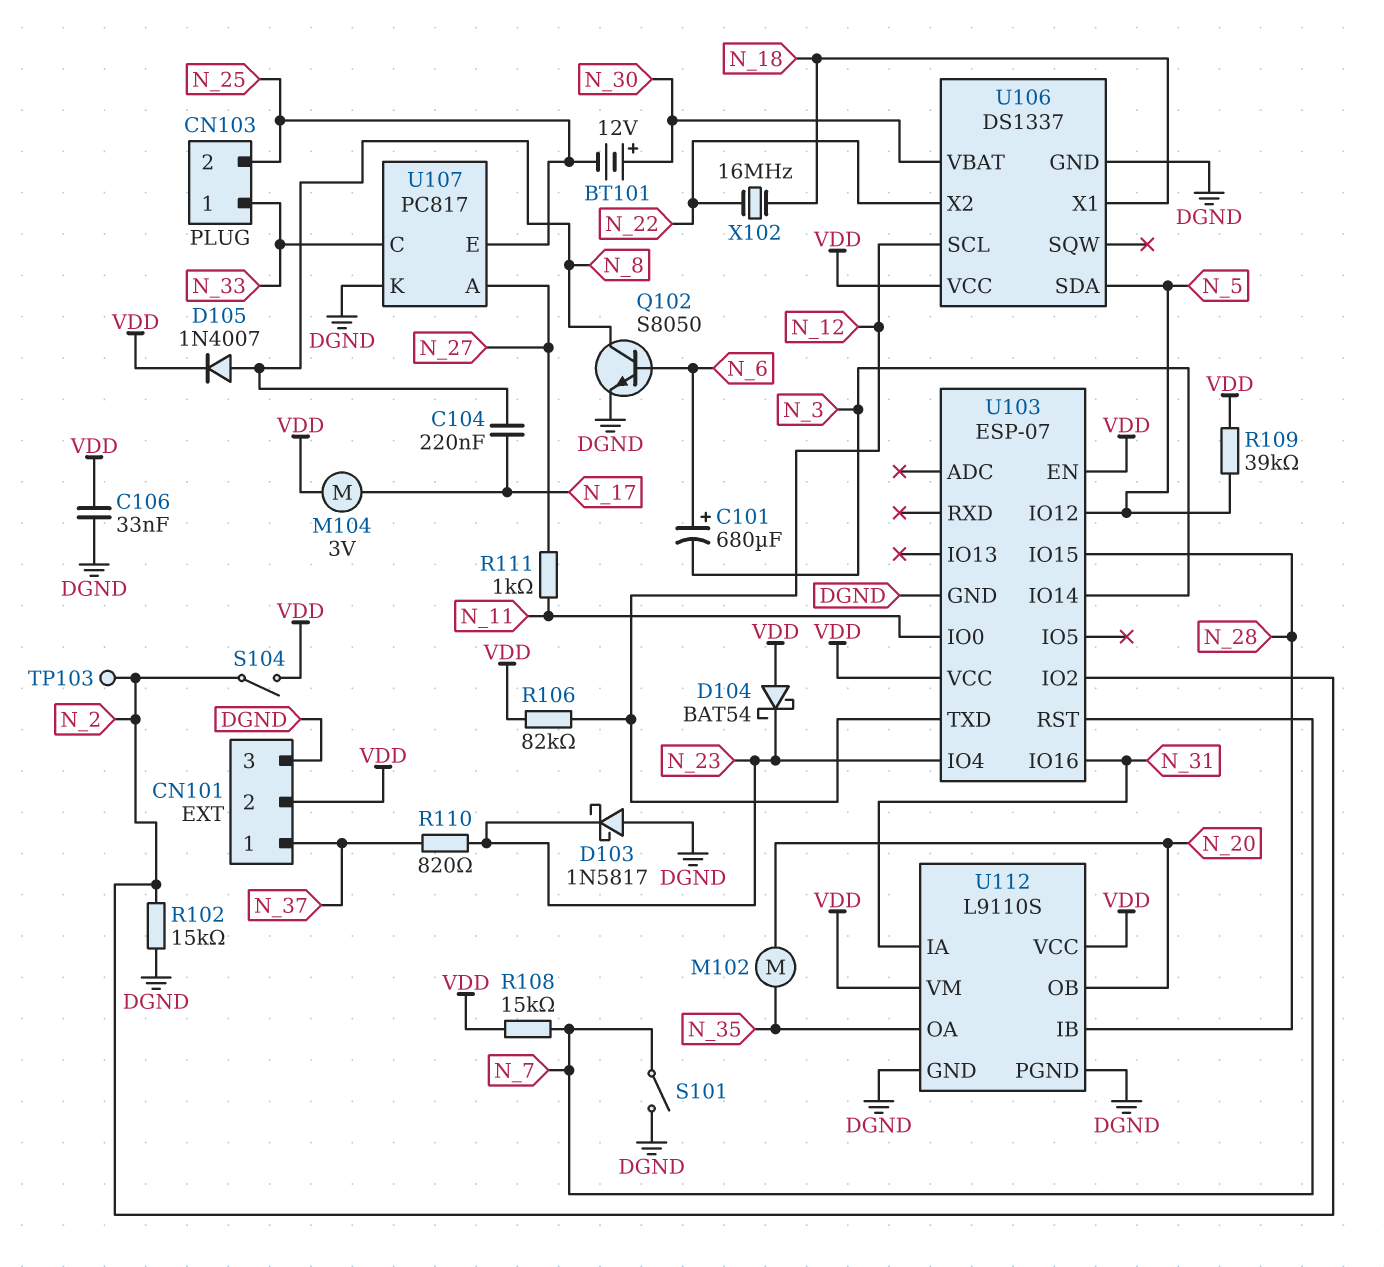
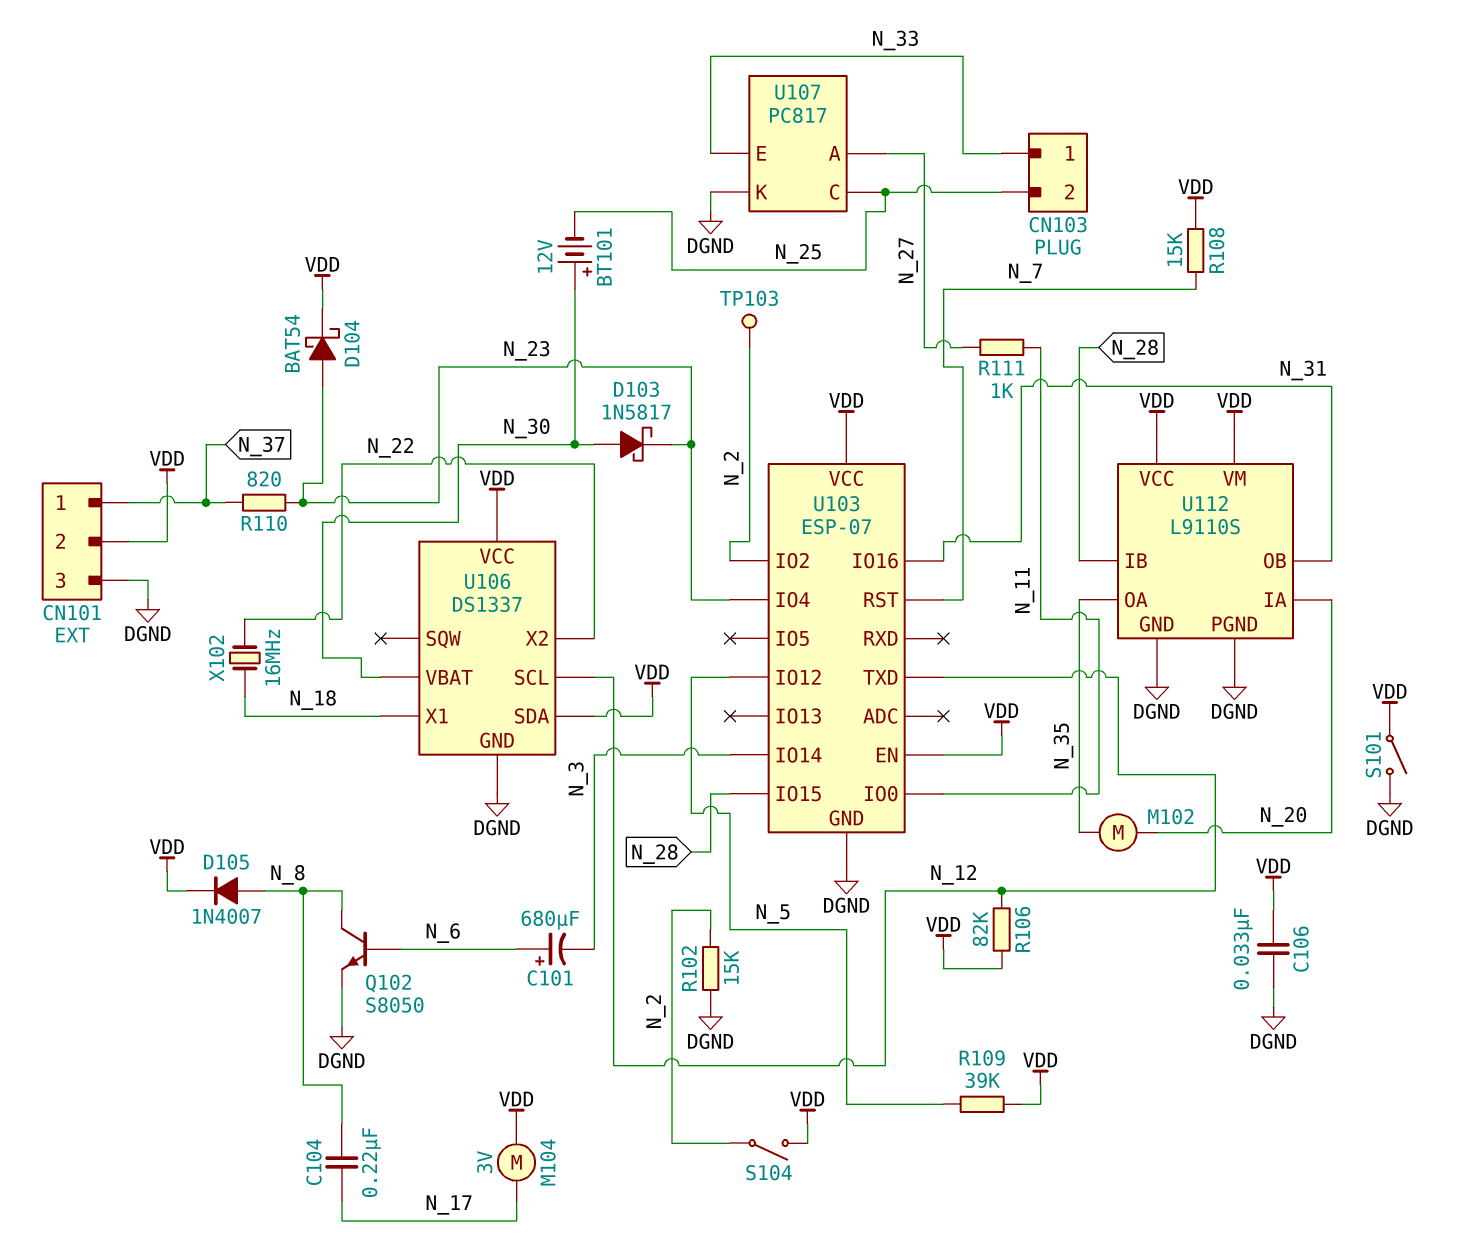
D103: schottky 1N5817 (A DGND, K N_23) -> schottky 1N5817 (A N_30, K N_23)
D104: schottky BAT54 (A VDD, K N_23) -> schottky BAT54 (A N_23, K VDD)
S101: switch (DGND, N_7) -> switch (DGND, VDD)
U106 pin SDA: N_5 -> VDD
U107 pin C: N_33 -> N_25
U107 pin E: N_25 -> N_33
U112 pin IA: N_31 -> N_20
U112 pin OB: N_20 -> N_31

